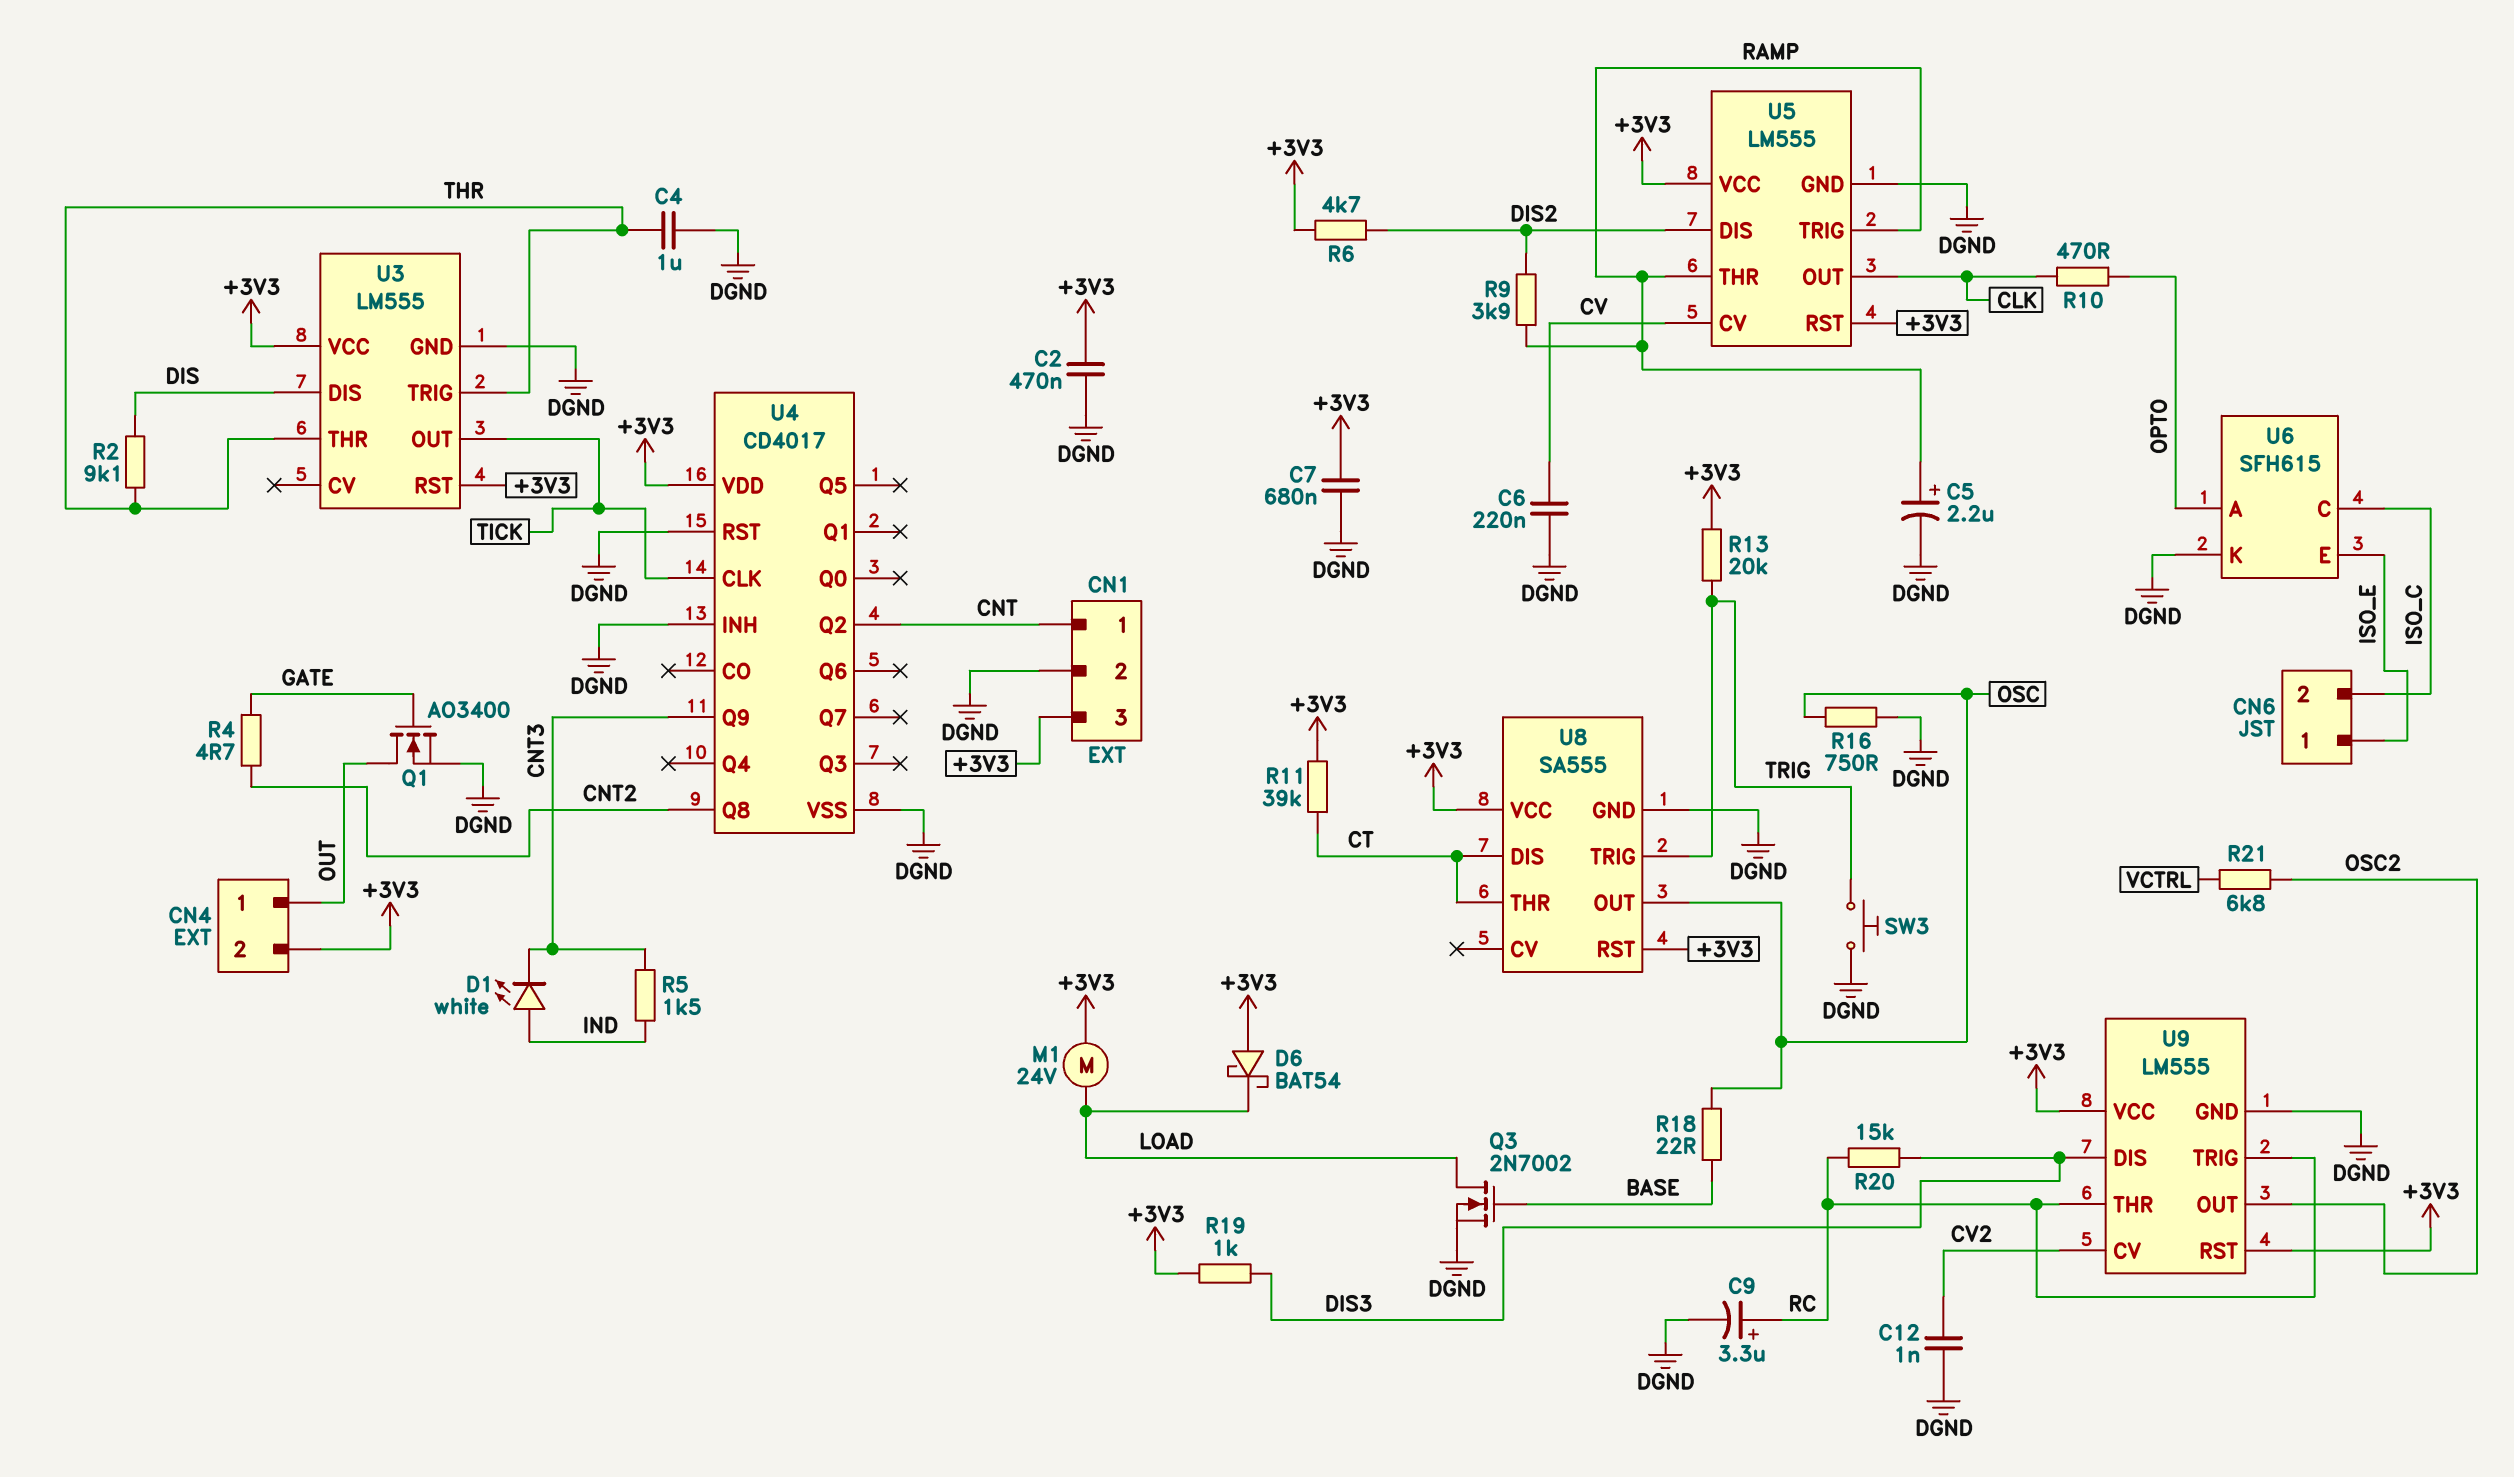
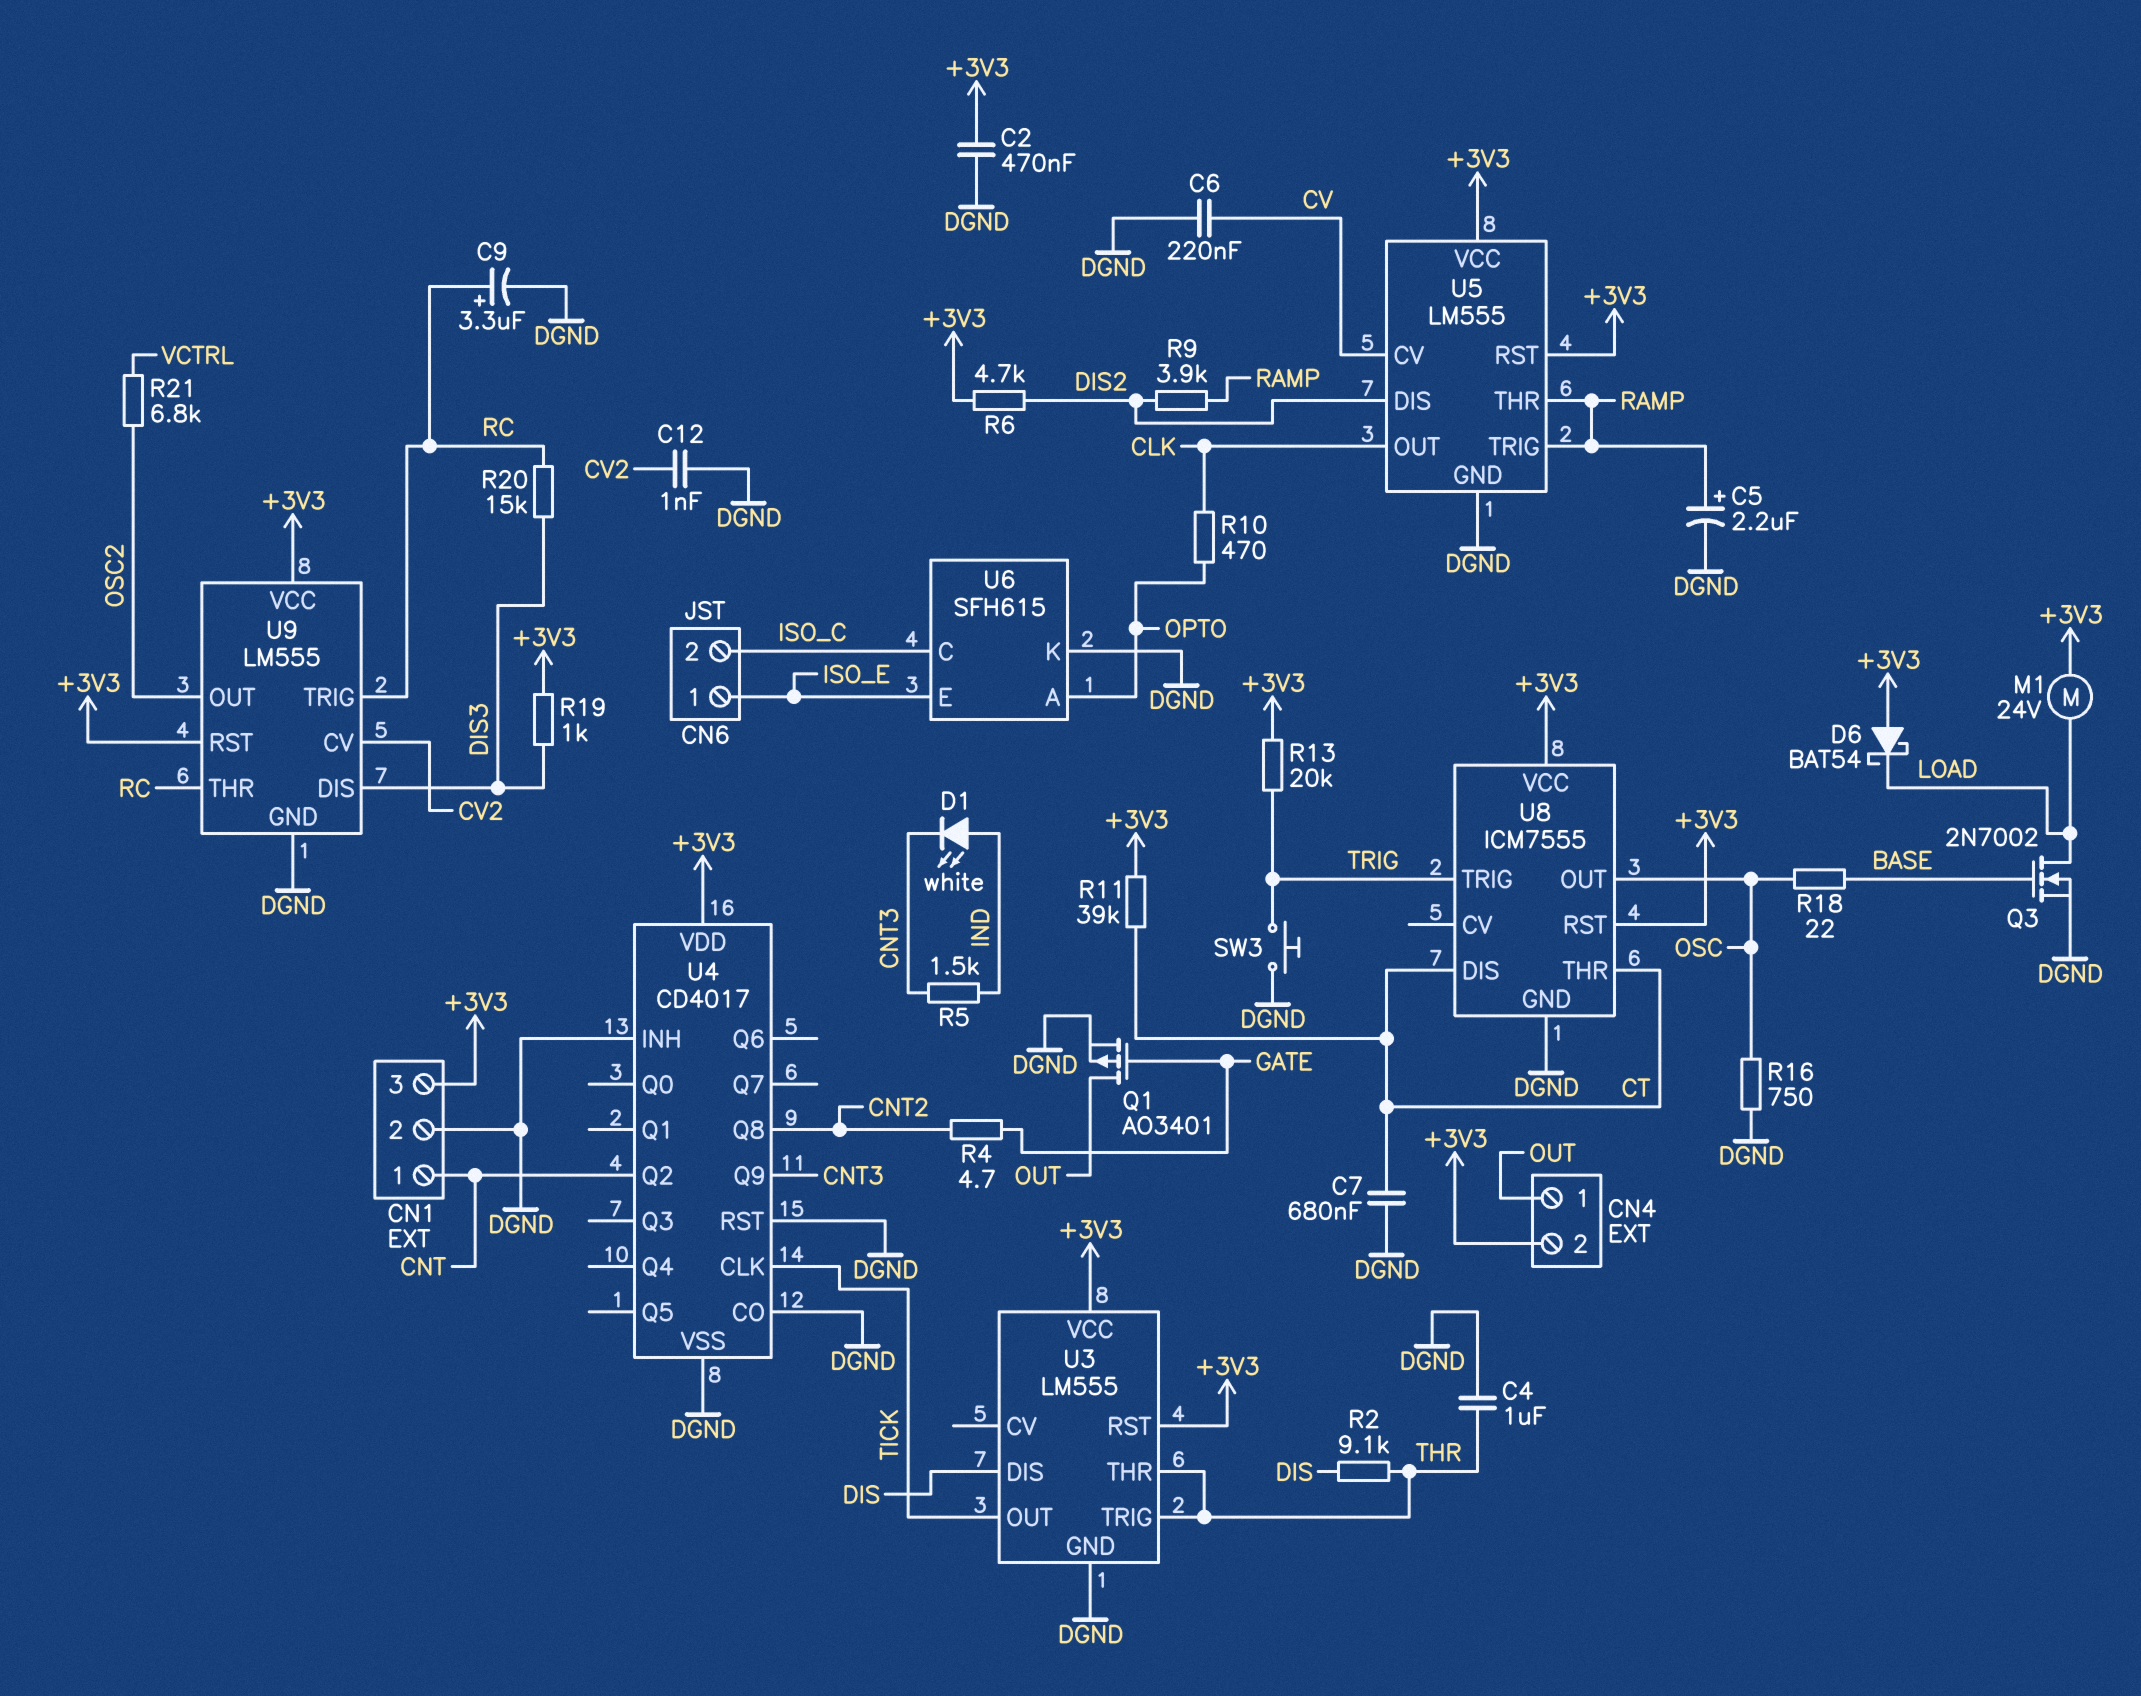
C7: 680nF (+3V3, DGND) -> 680nF (CT, DGND)
Q1: NMOS AO3400 (G GATE, D OUT, S DGND) -> PMOS AO3401 (G GATE, D OUT, S DGND)
U4 pin CO: none -> DGND
U8: SA555 -> ICM7555

